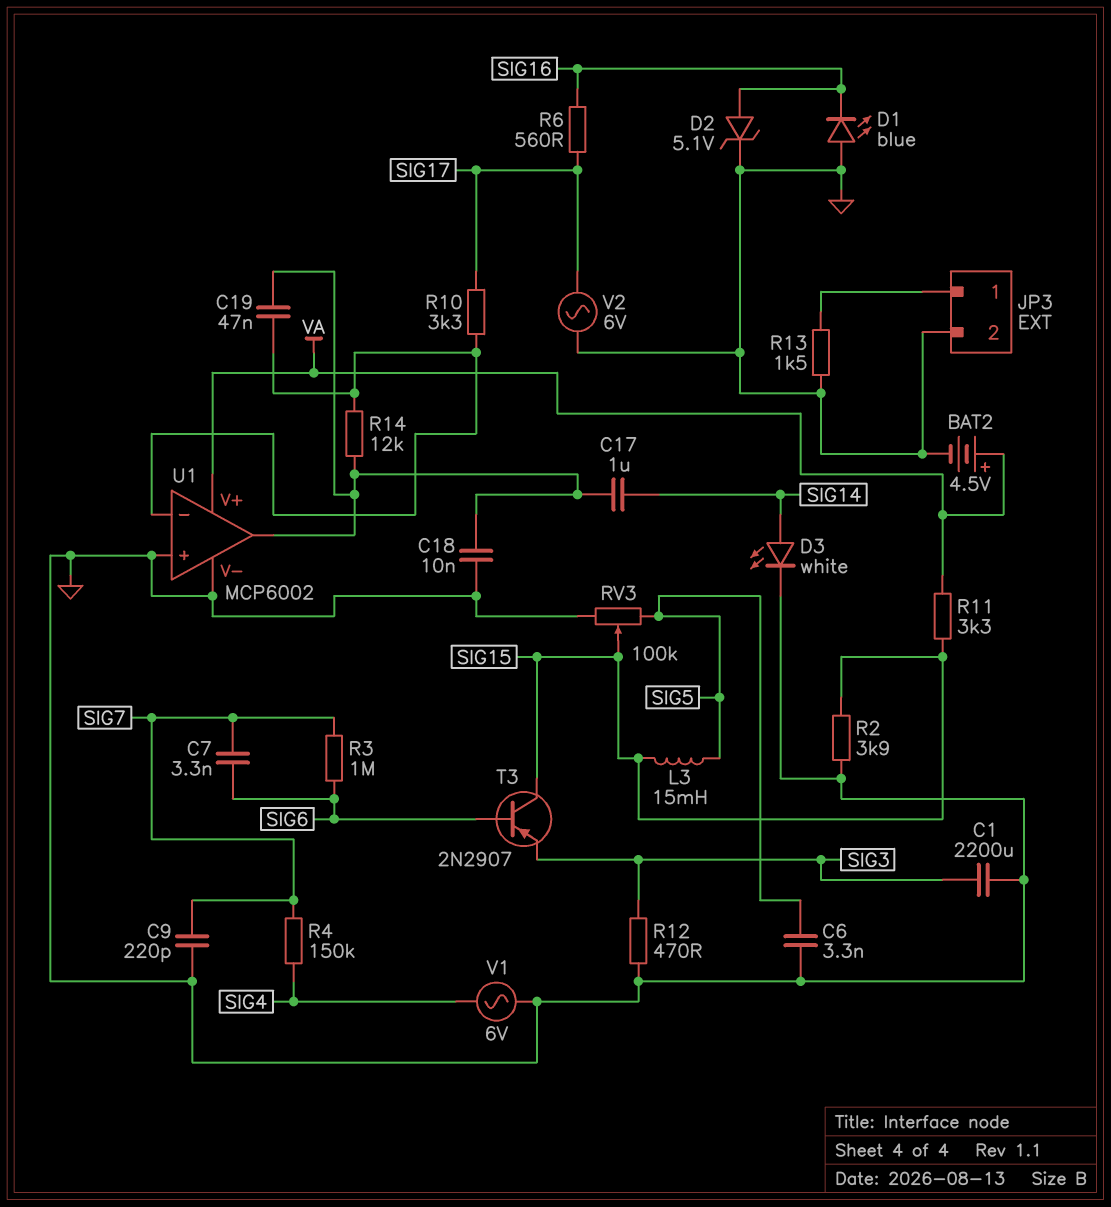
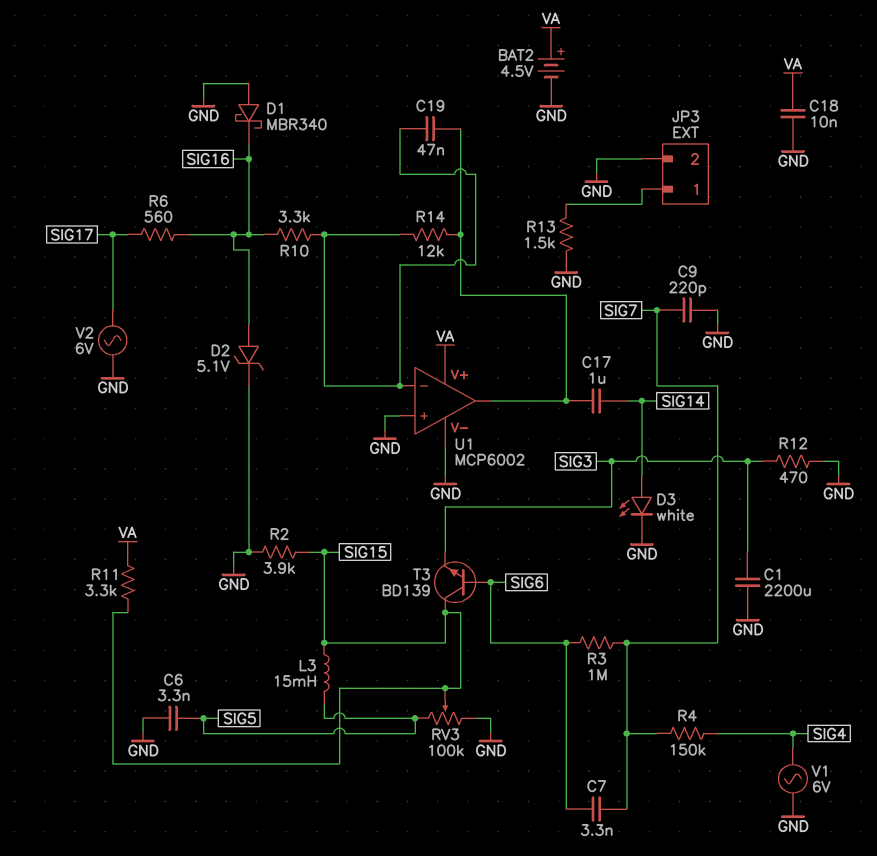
C18: 10nF (GND, U1/out) -> 10nF (GND, VA)
D1: LED blue (A GND, K SIG16) -> schottky MBR340 (A GND, K SIG16)
R10: 3.3k (SIG17, U1/in-) -> 3.3k (SIG16, U1/in-)
T3: PNP 2N2907 (B SIG6, C SIG15, E SIG3) -> NPN BD139 (B SIG6, C SIG15, E SIG3)

